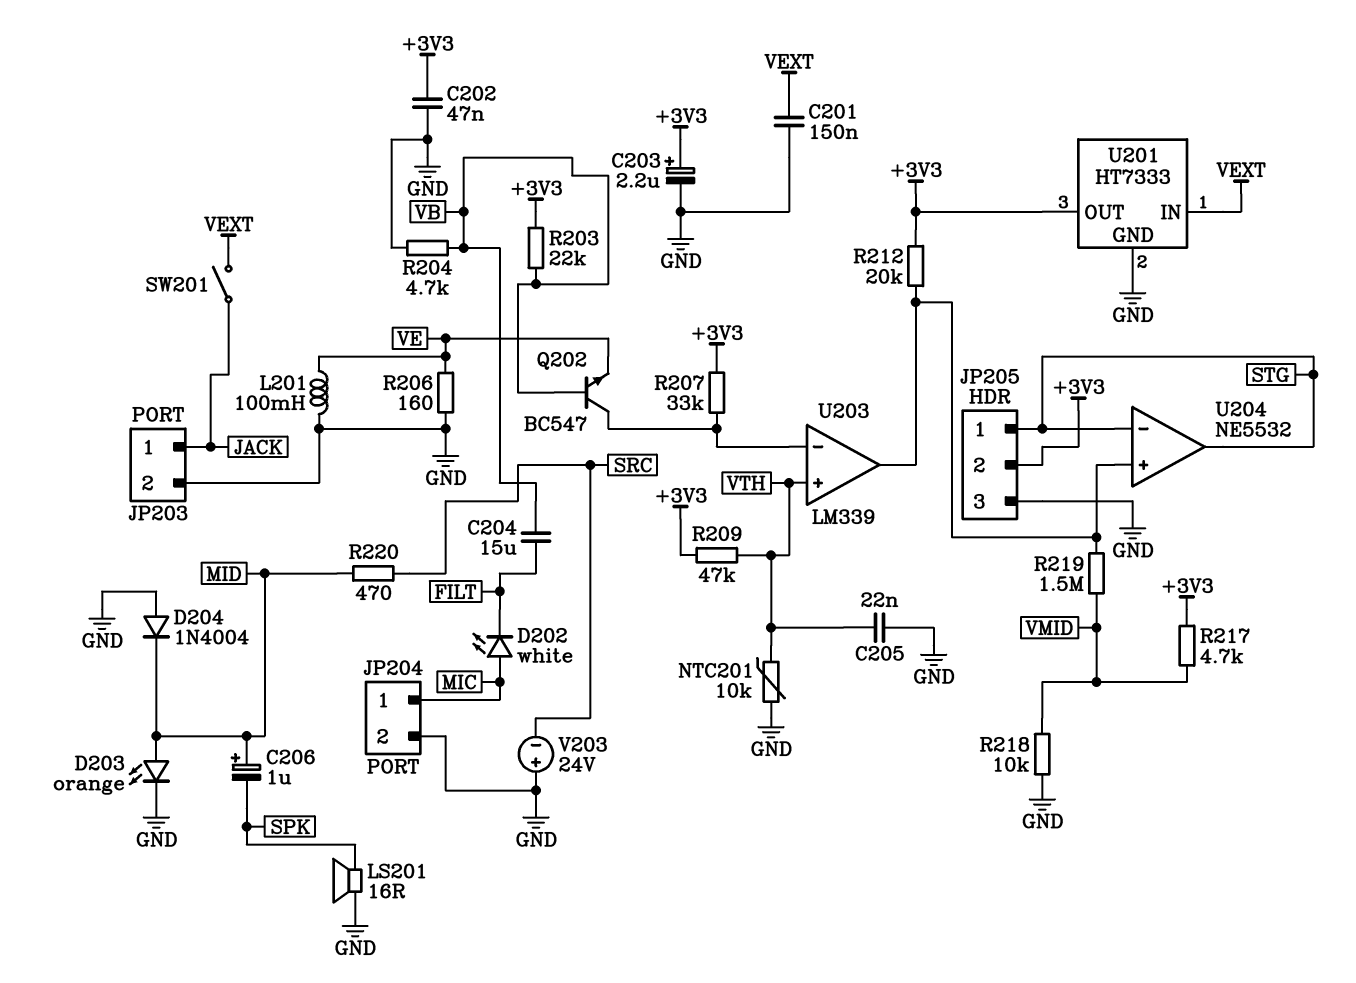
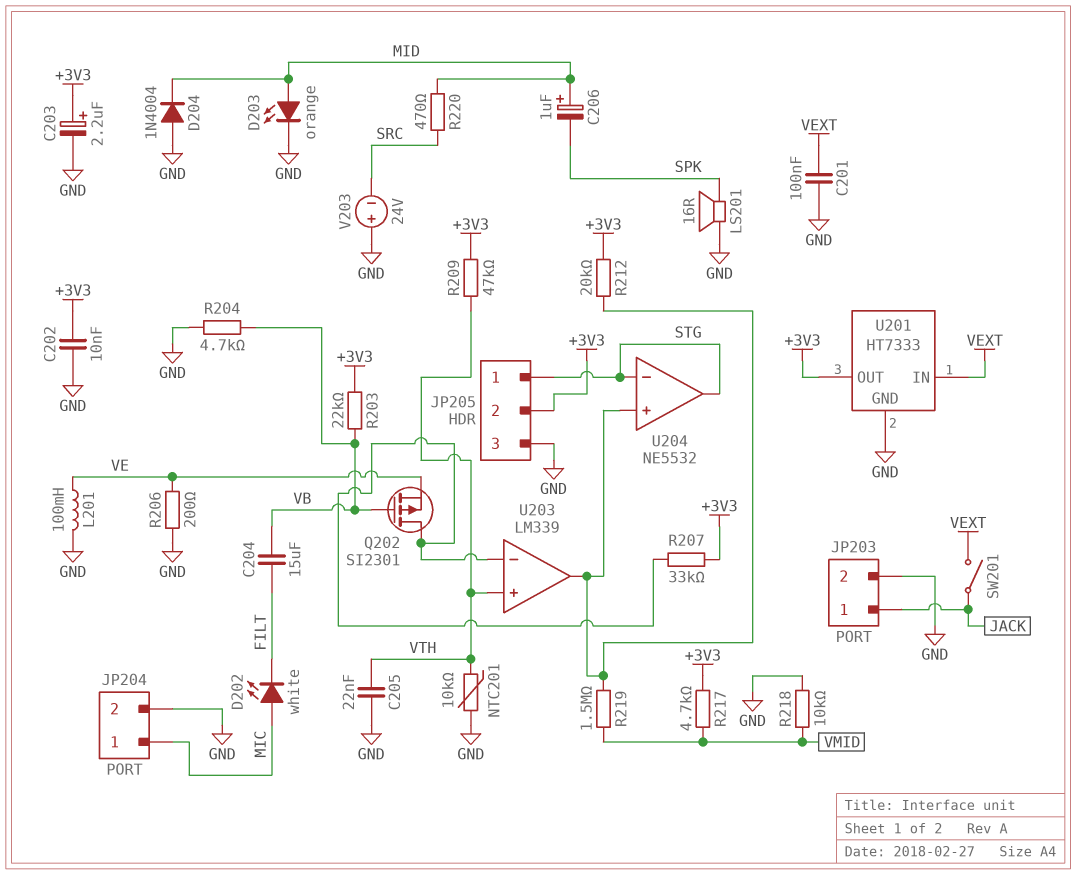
C201: 150nF (GND, VEXT) -> 100nF (GND, VEXT)
C202: 47nF (+3V3, GND) -> 10nF (+3V3, GND)
Q202: NPN BC547 (B VB, C U203/in-, E VE) -> PMOS SI2301 (G VB, D U203/in-, S VE)
R206: 160 (GND, VE) -> 200 (GND, VE)

